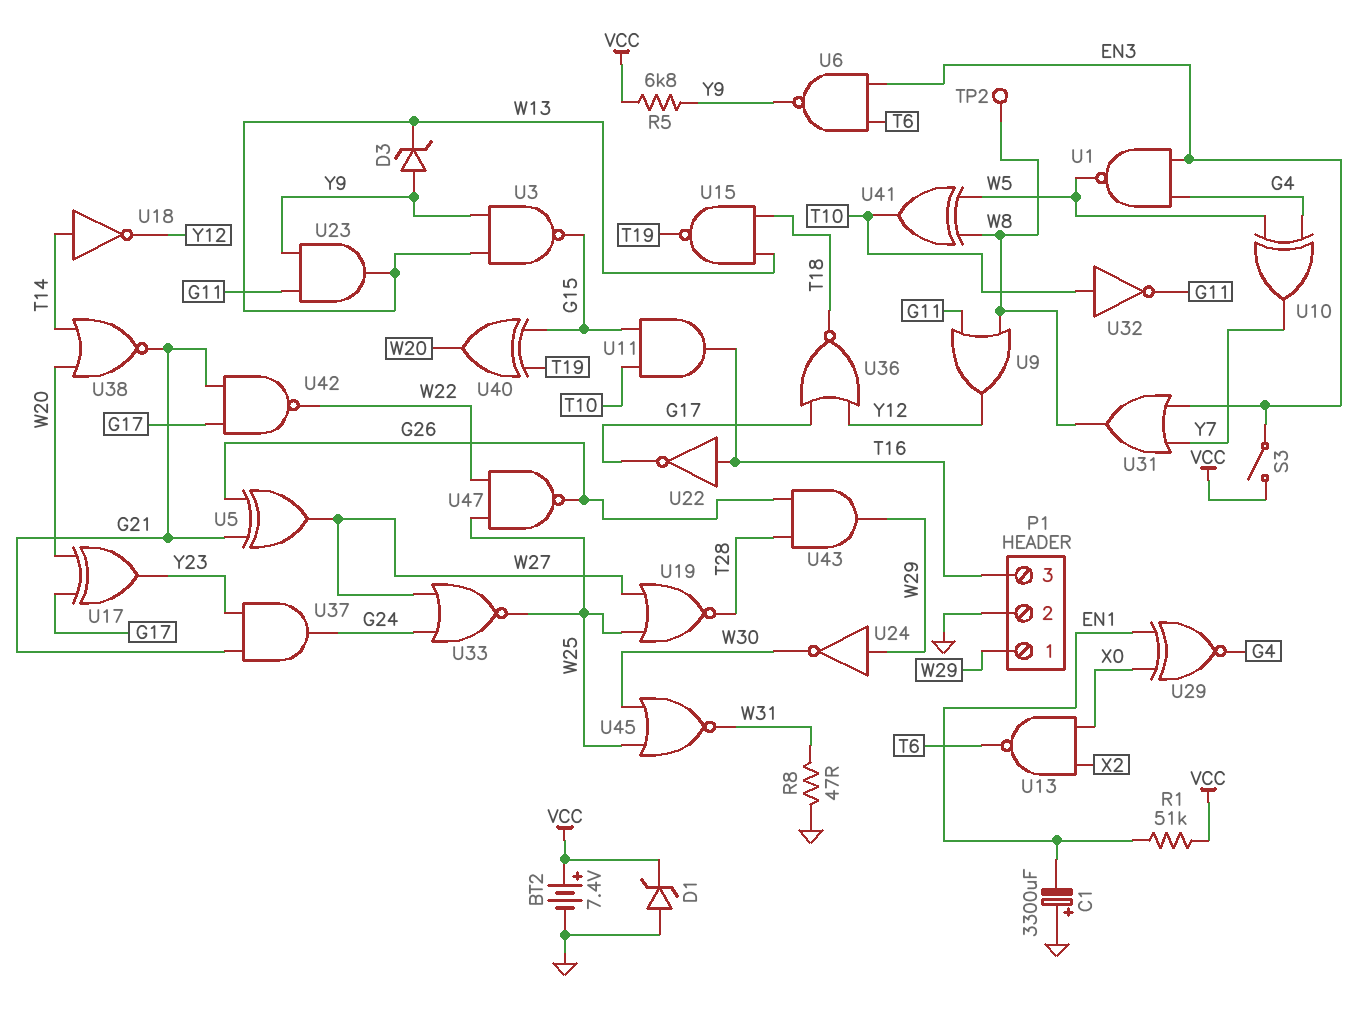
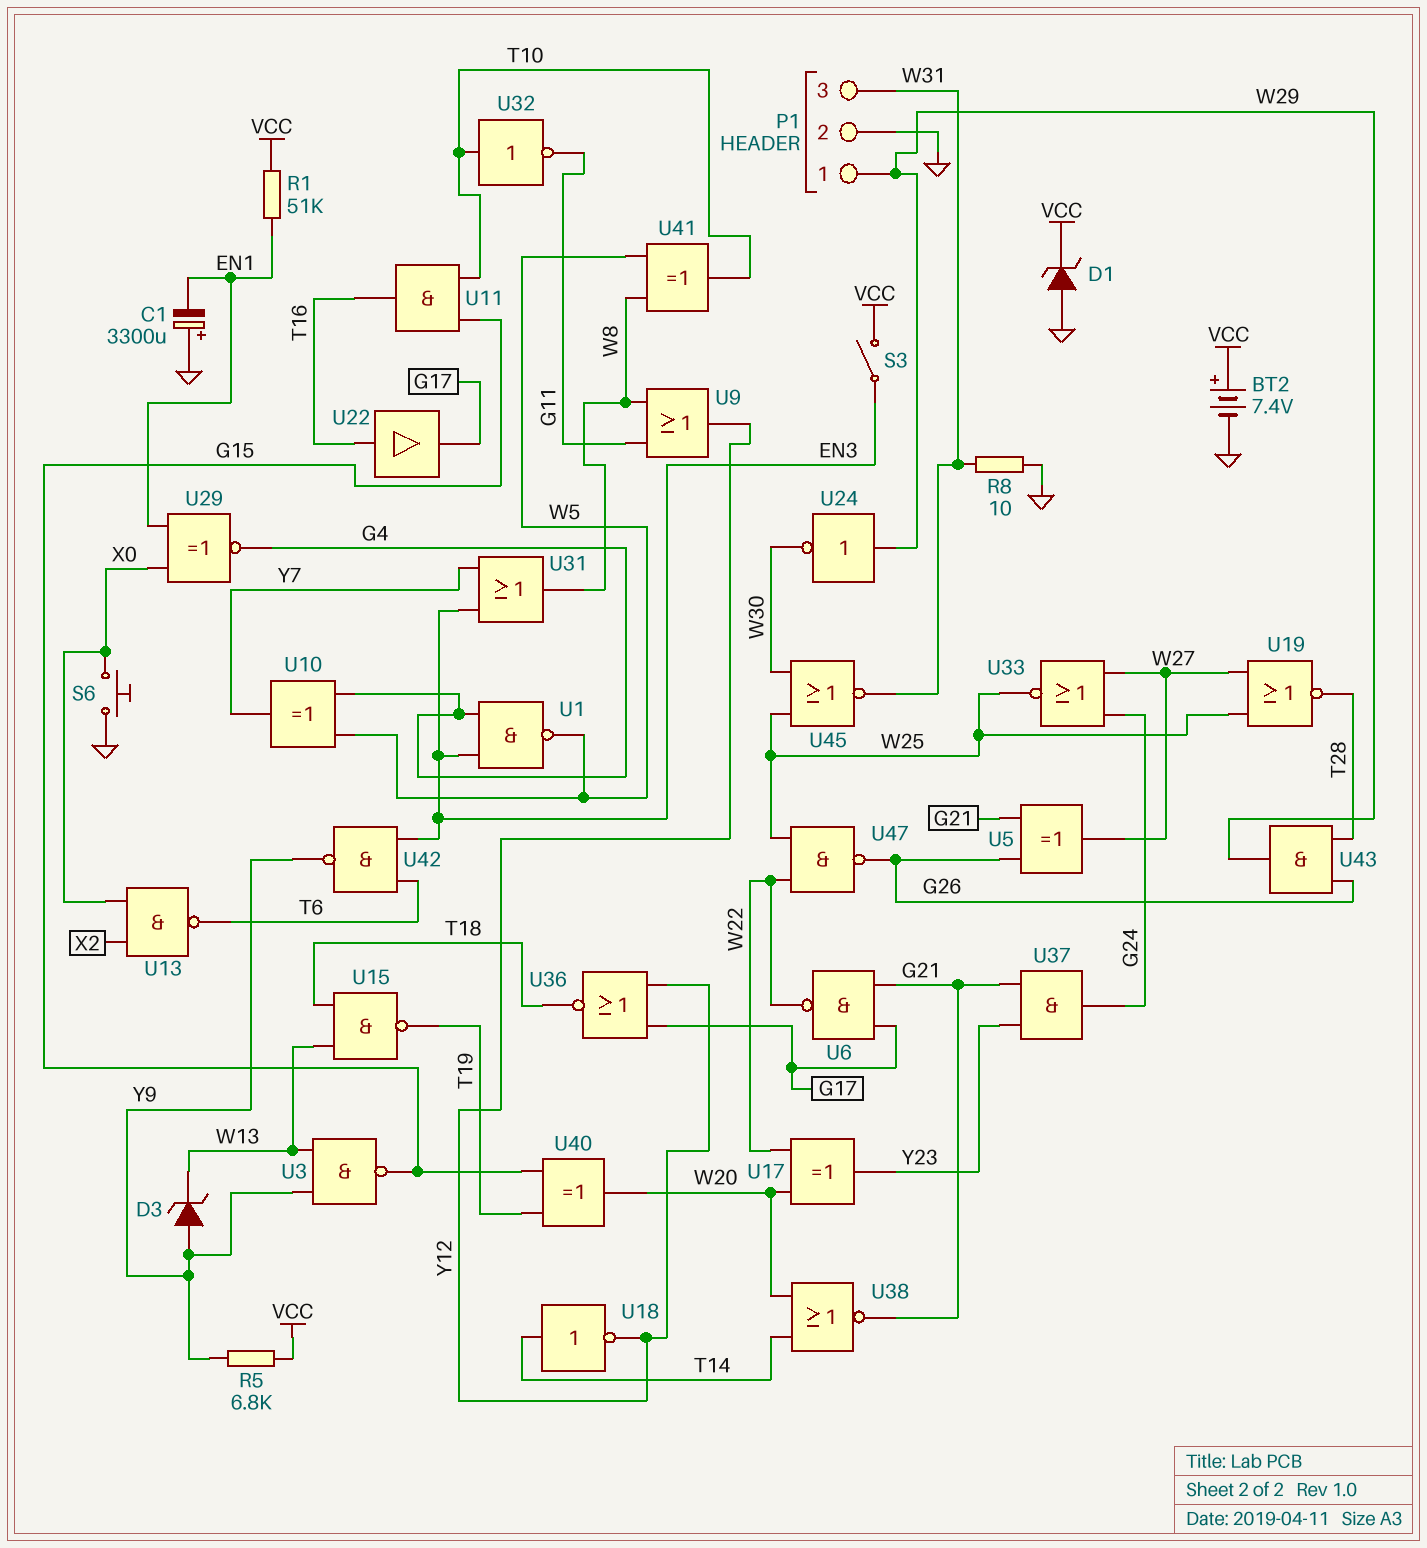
P1 pin 3: T16 -> W31
R8: 47 (GND, W31) -> 10 (GND, W31)
S6: none -> button (GND, X0)
TP2: test point (W8) -> none
U6: NAND (in EN3, in T6, out Y9) -> NAND (in G17, in G21, out W22)
U17: XOR (in G17, in W20, out Y23) -> XOR (in W20, in W22, out Y23)
U22: NOT (in T16, out G17) -> buffer (in T16, out G17)
U23: AND (in G11, in Y9, out W13) -> none
U42: NAND (in G17, in G21, out W22) -> NAND (in EN3, in T6, out Y9)

